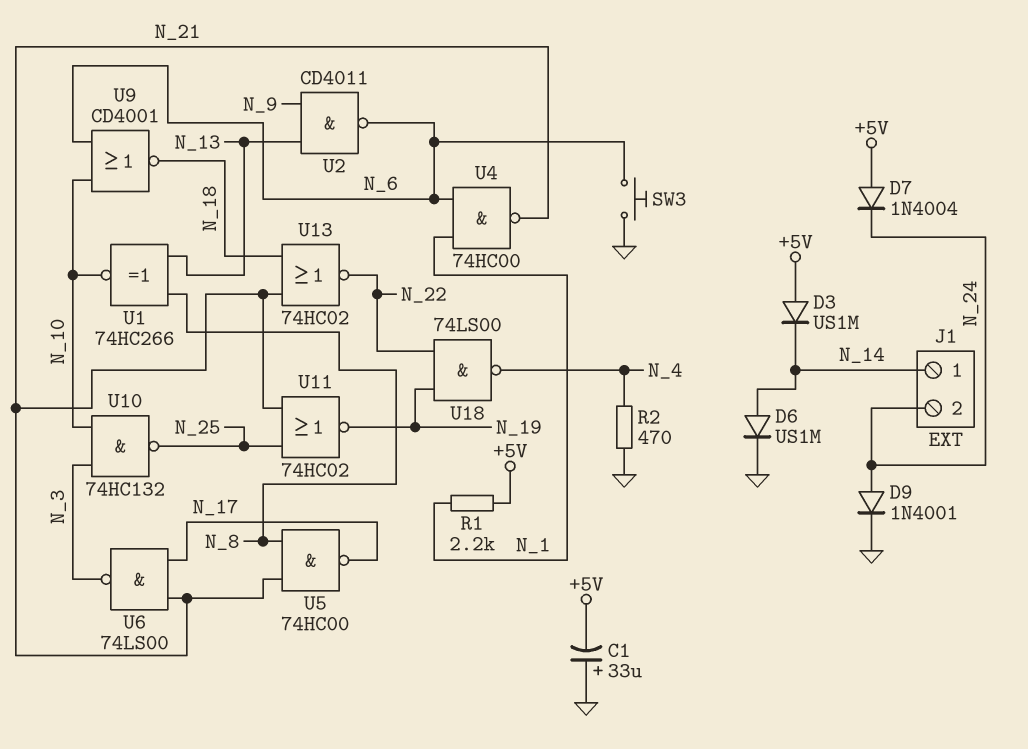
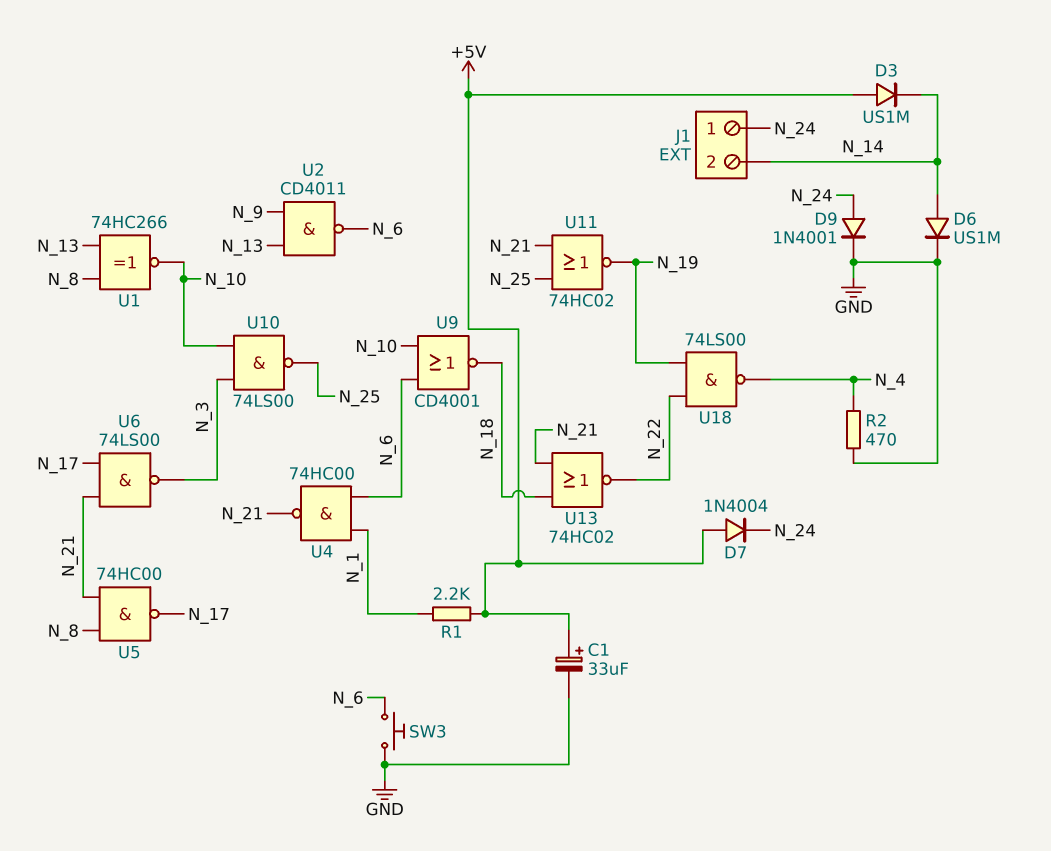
C1: 33uF (plus GND, minus +5V) -> 33uF (plus +5V, minus GND)
J1 pin 1: N_14 -> N_24
J1 pin 2: N_24 -> N_14
U10: NAND 74HC132 (in N_3, in N_10, out N_25) -> NAND 74LS00 (in N_3, in N_10, out N_25)

